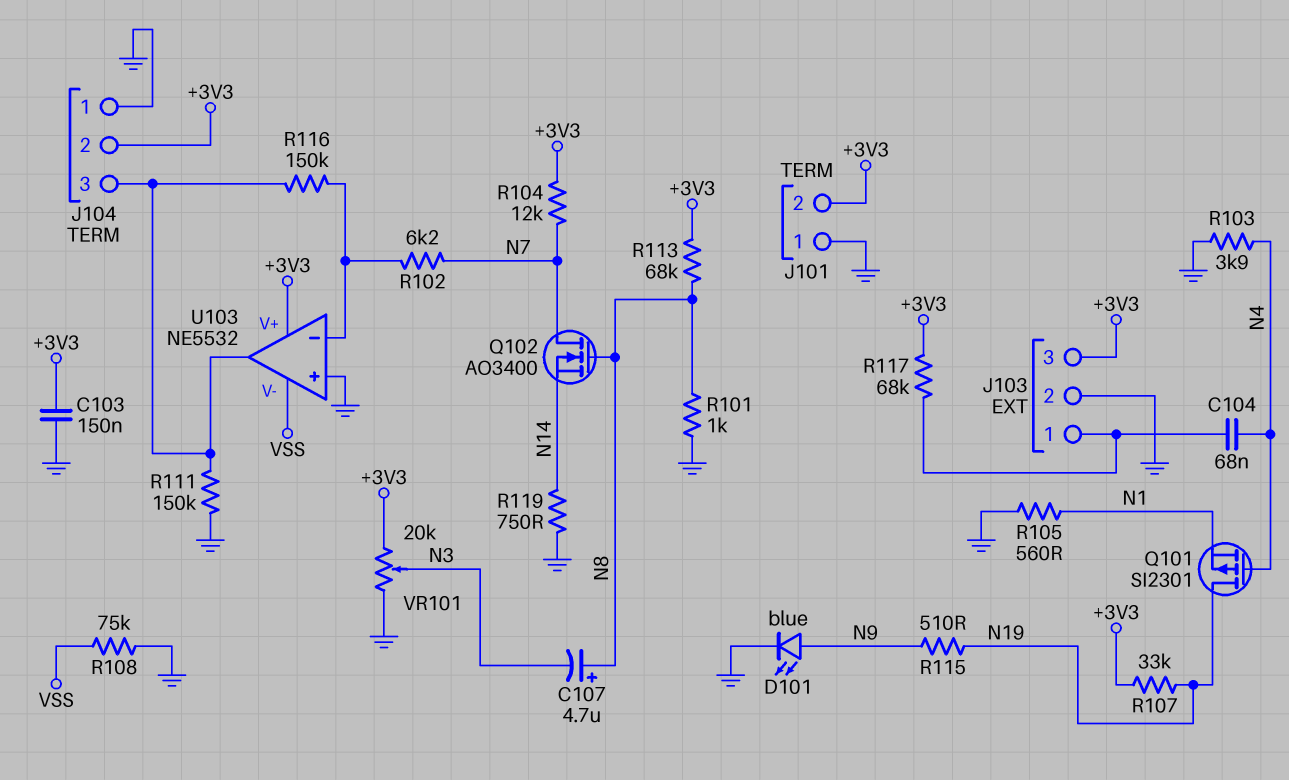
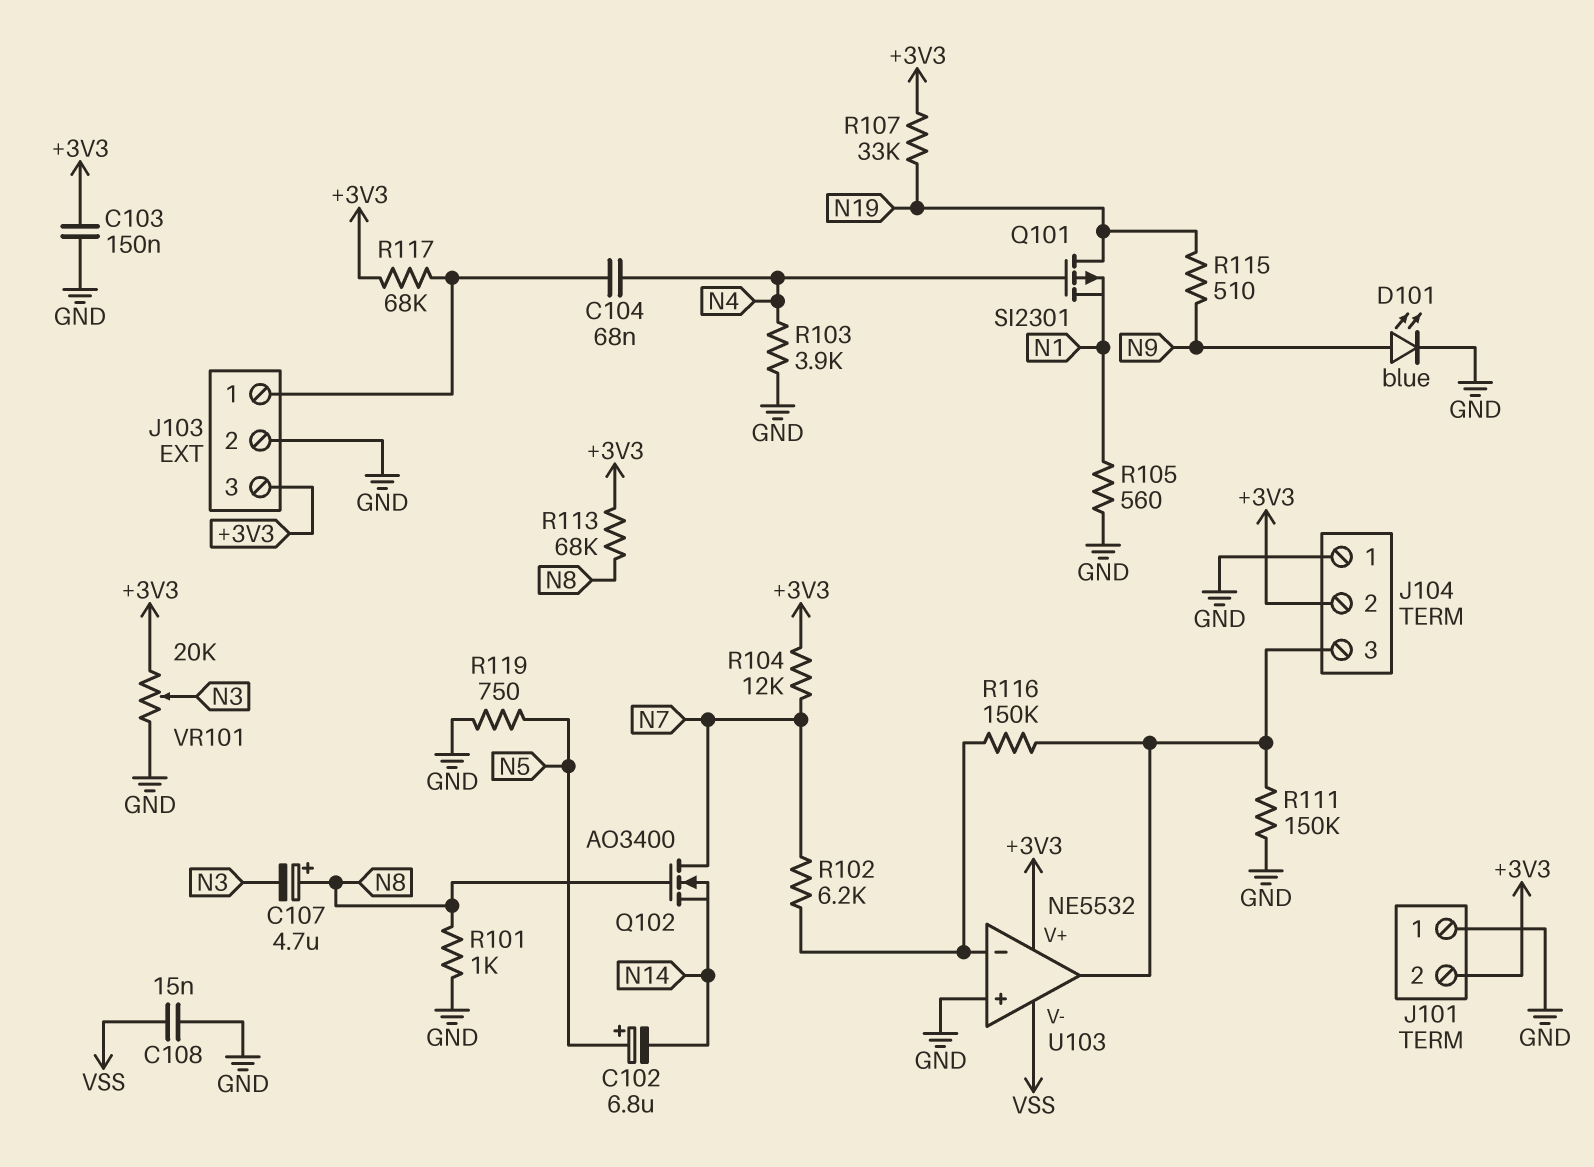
C102: none -> 6.8uF (plus N5, minus N14)
C108: none -> 15nF (GND, VSS)
R108: 75k (GND, VSS) -> none
R119: 750 (GND, N14) -> 750 (GND, N5)

